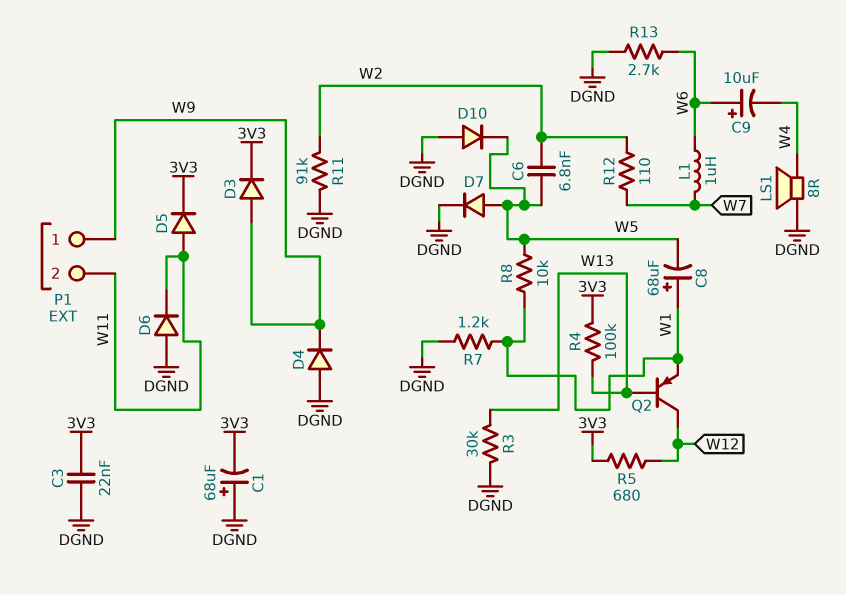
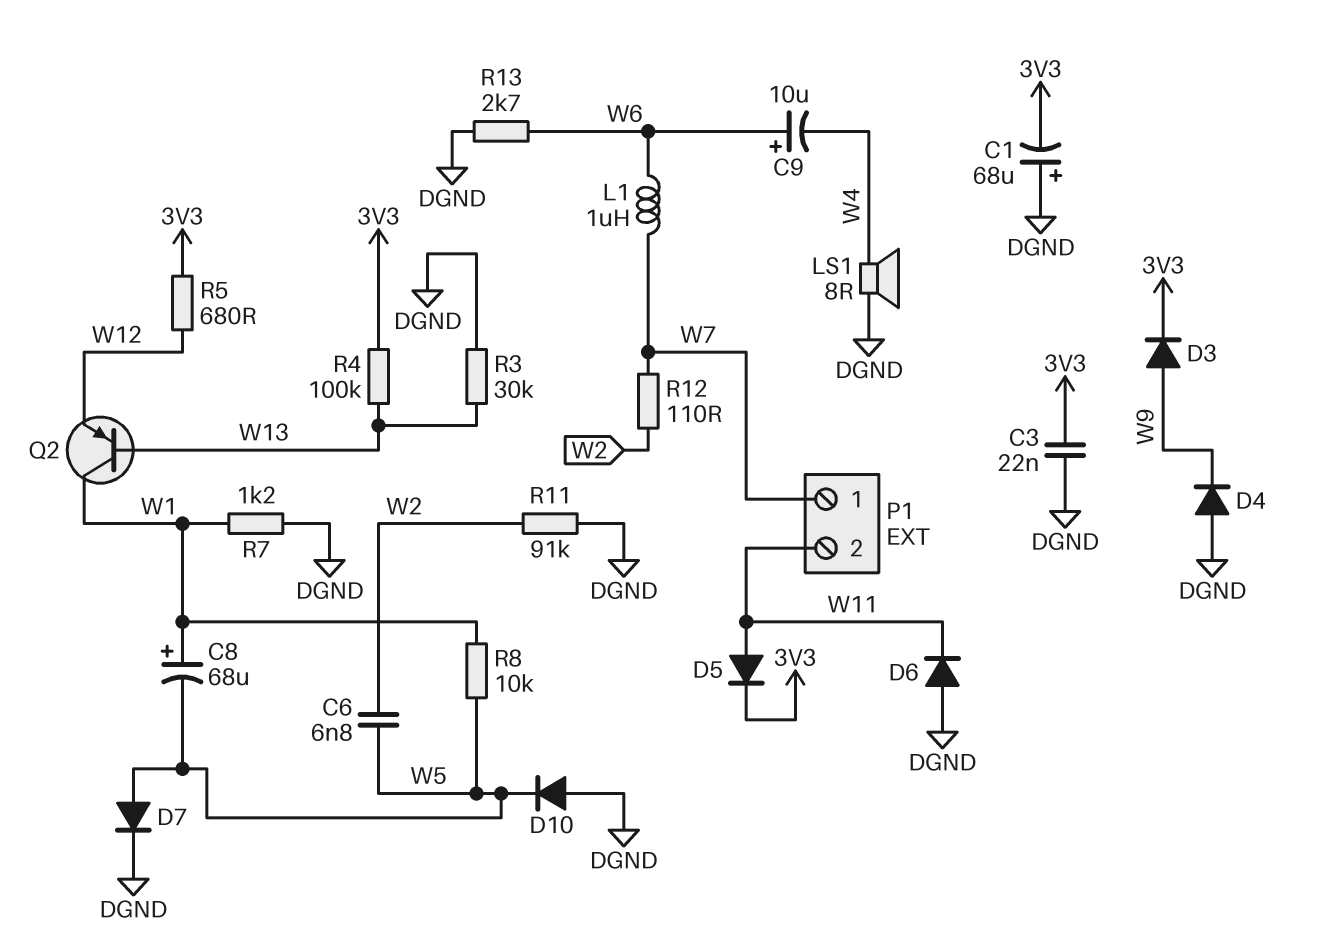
P1 pin 1: W9 -> W7
Q2: PNP (B W13, C W12, E W1) -> PNP (B W13, C W1, E W12)

